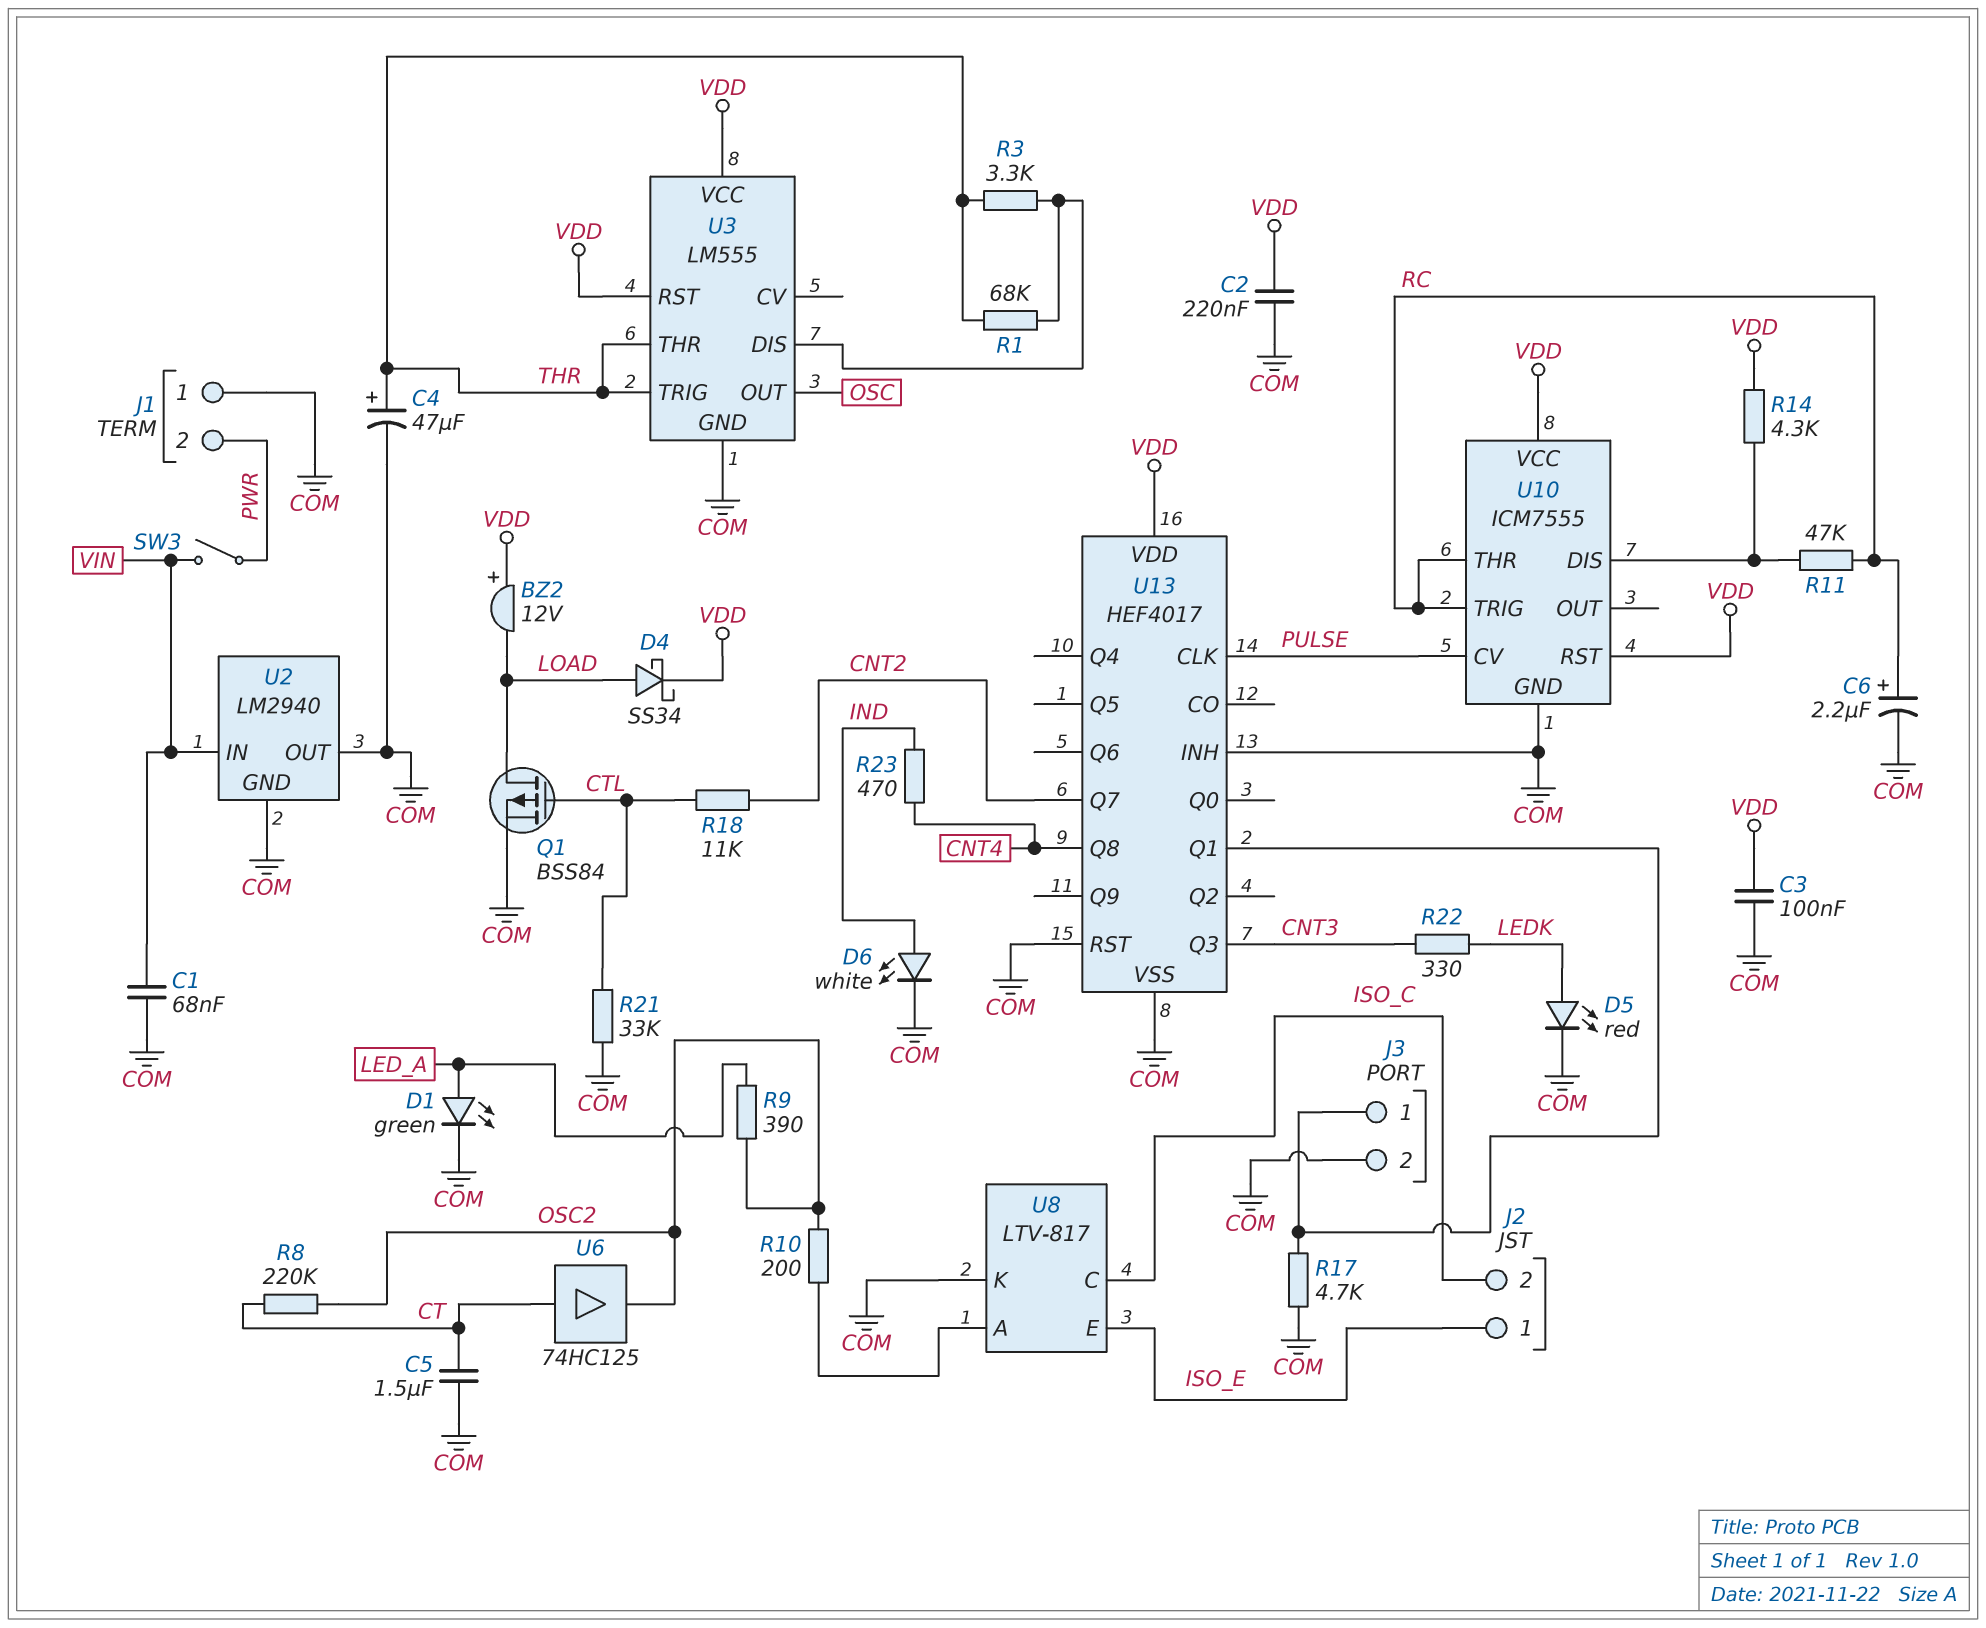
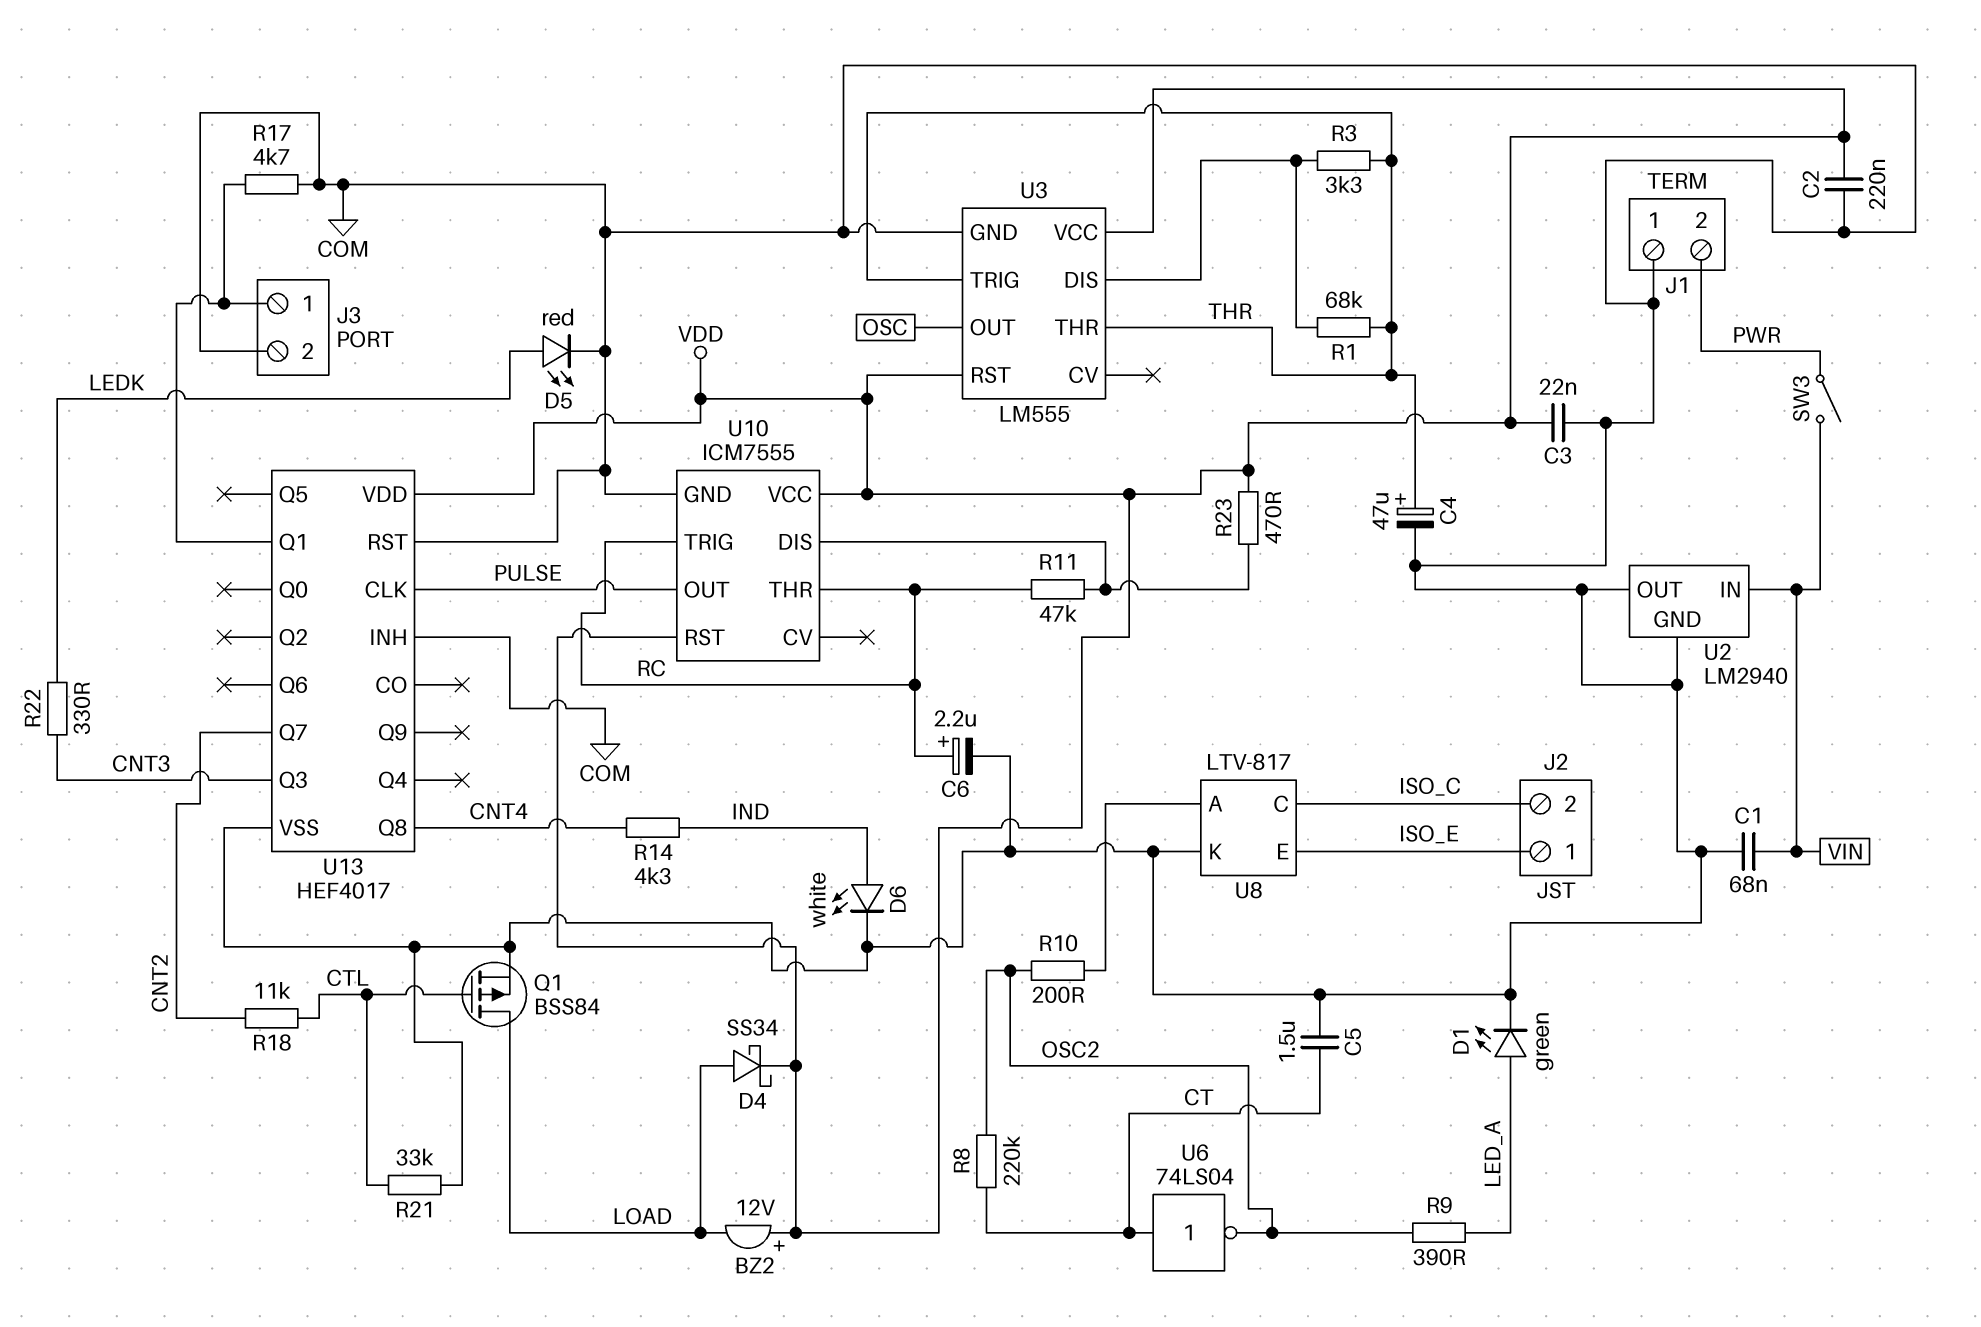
C3: 100nF (COM, VDD) -> 22nF (COM, VDD)
R14: 4.3k (U10/DIS, VDD) -> 4.3k (CNT4, IND)
R23: 470 (CNT4, IND) -> 470 (U10/DIS, VDD)
U6: buffer 74HC125 (in CT, out OSC2) -> NOT 74LS04 (in CT, out OSC2)
U10 pin CV: PULSE -> none
U10 pin OUT: none -> PULSE

